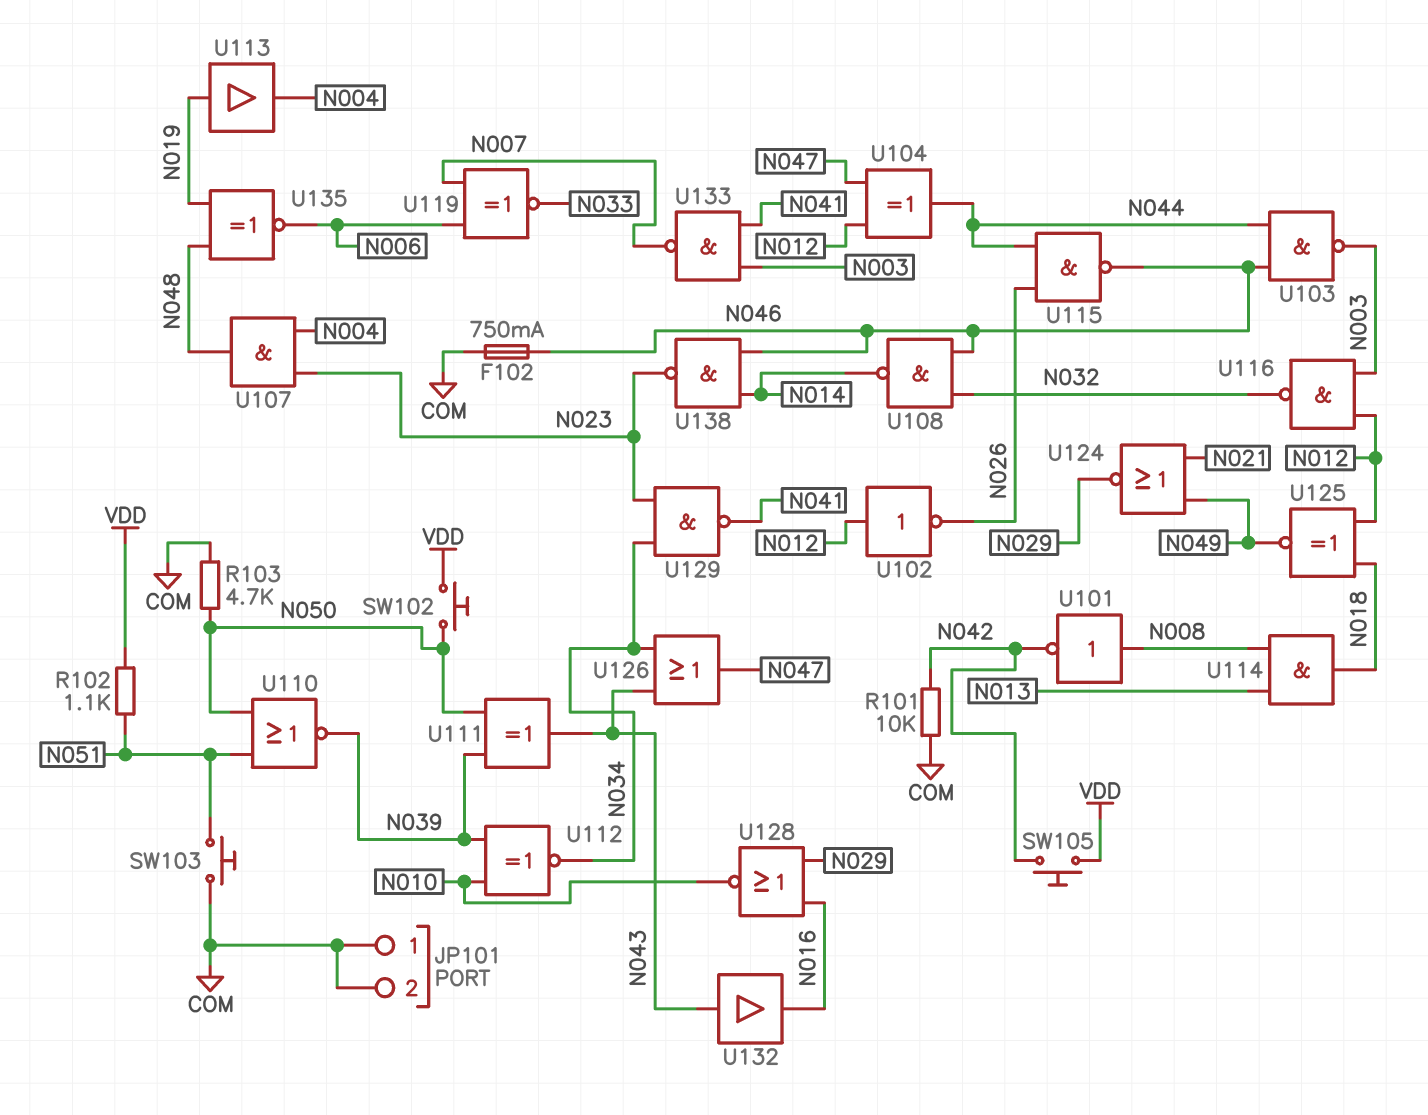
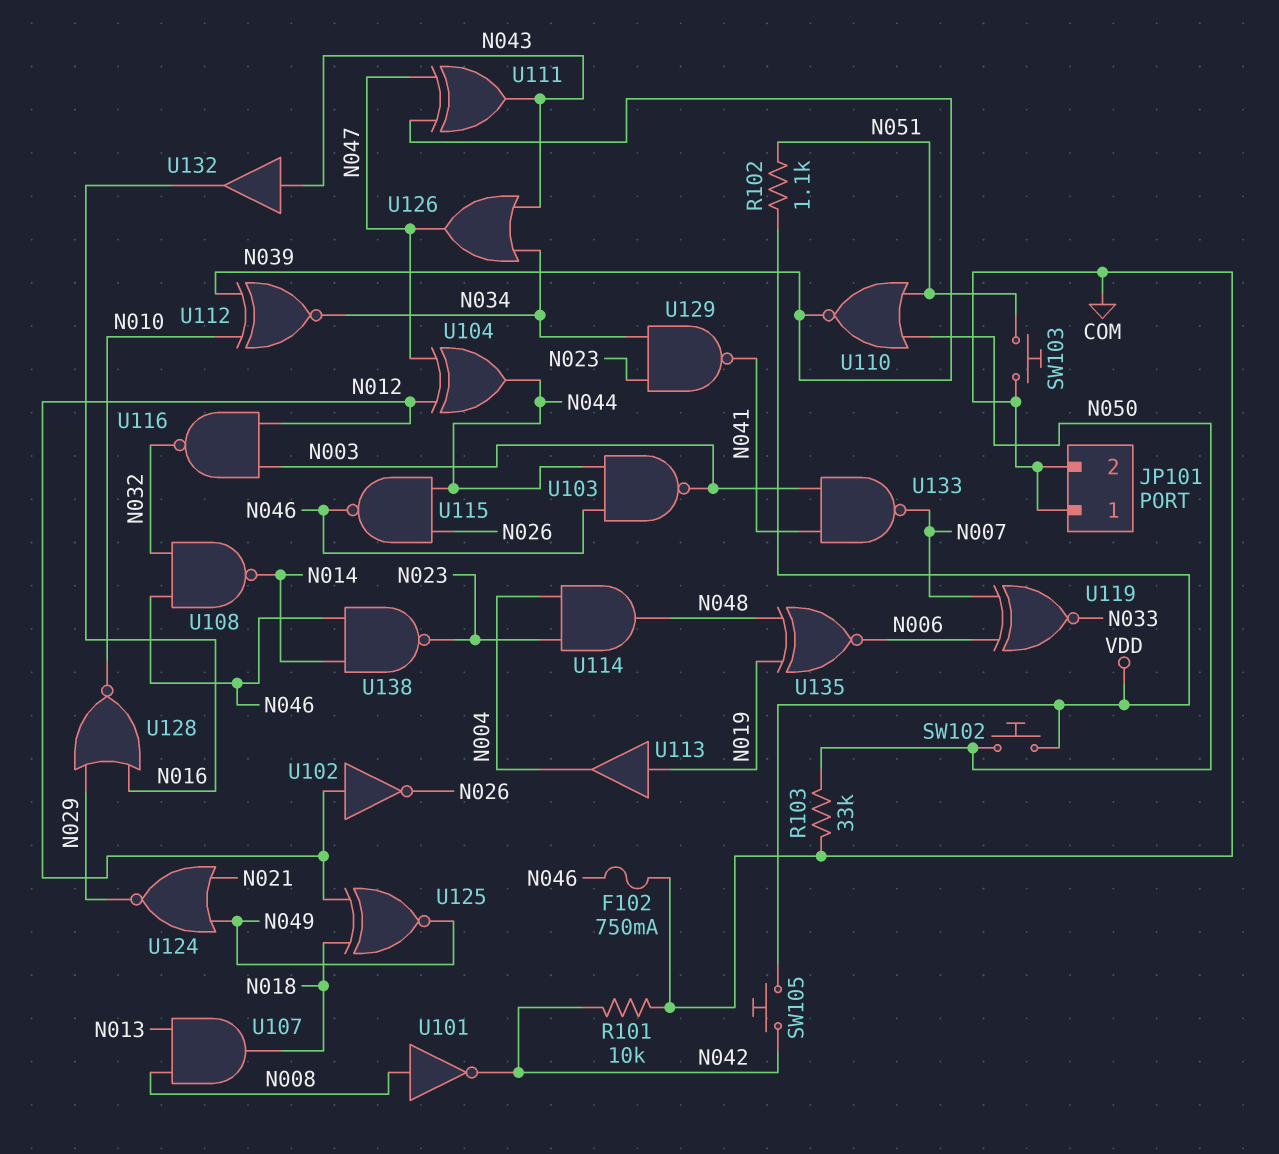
R103: 4.7k (COM, N050) -> 33k (COM, N050)
U107: AND (in N004, in N023, out N048) -> AND (in N008, in N013, out N018)
U111: XOR (in N039, in N050, out N043) -> XOR (in N039, in N047, out N043)
U114: AND (in N008, in N013, out N018) -> AND (in N004, in N023, out N048)

